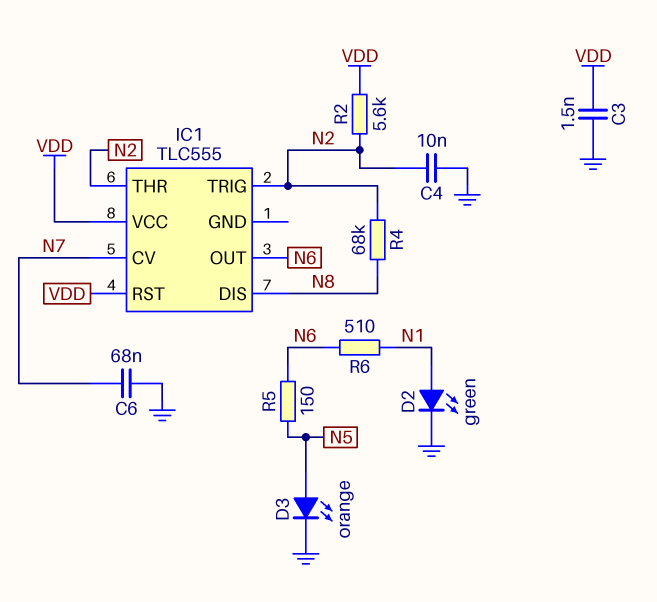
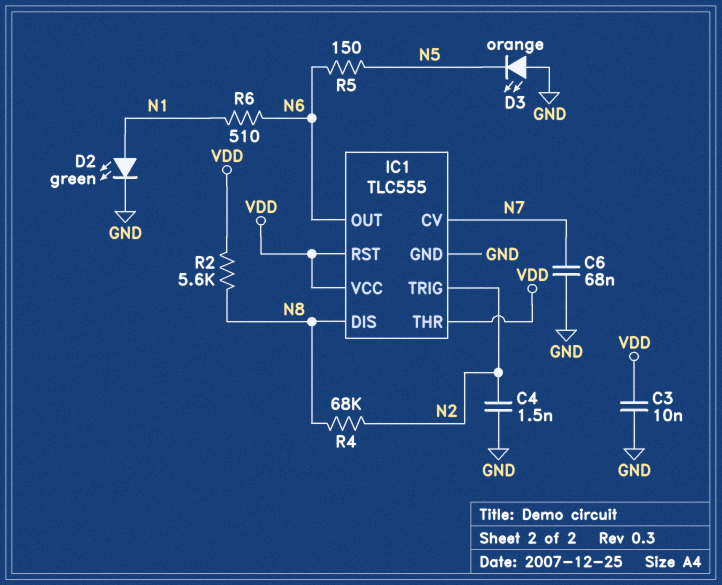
C3: 1.5nF (GND, VDD) -> 10nF (GND, VDD)
C4: 10nF (GND, N2) -> 1.5nF (GND, N2)
D3: LED orange (A N5, K GND) -> LED orange (A GND, K N5)
IC1 pin GND: none -> GND
IC1 pin THR: N2 -> VDD
R2: 5.6k (N2, VDD) -> 5.6k (N8, VDD)

